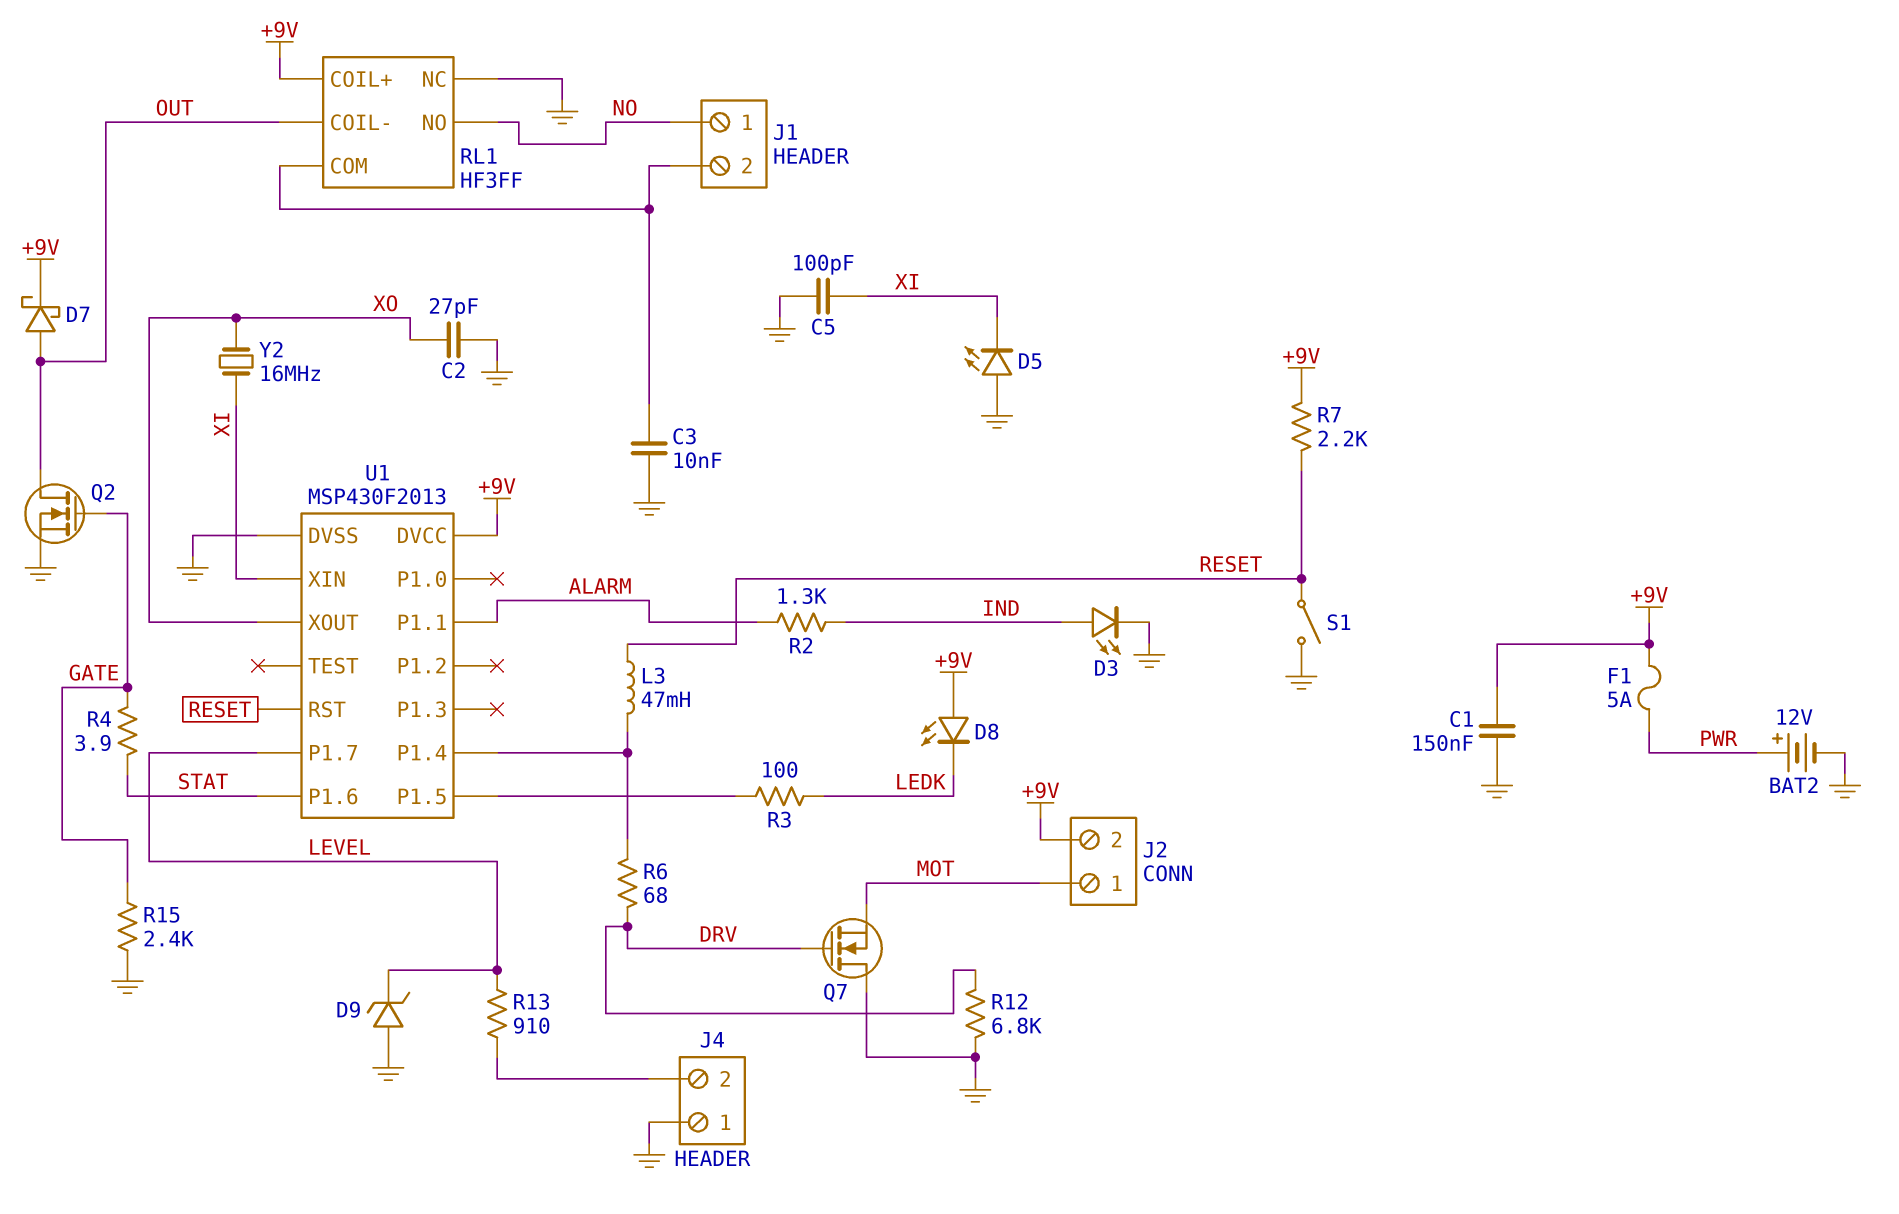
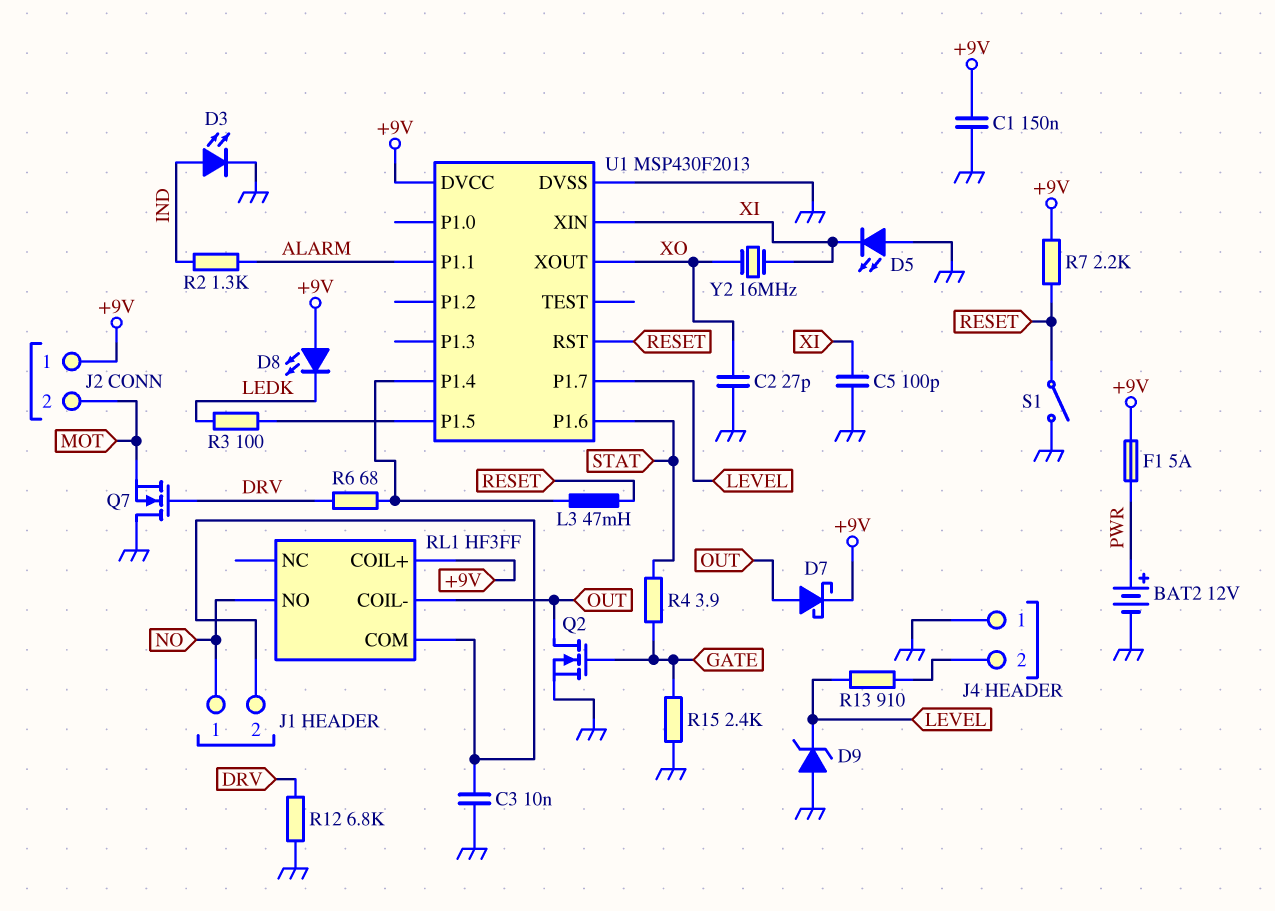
J2 pin 1: MOT -> +9V
J2 pin 2: +9V -> MOT
RL1 pin NC: GND -> none

